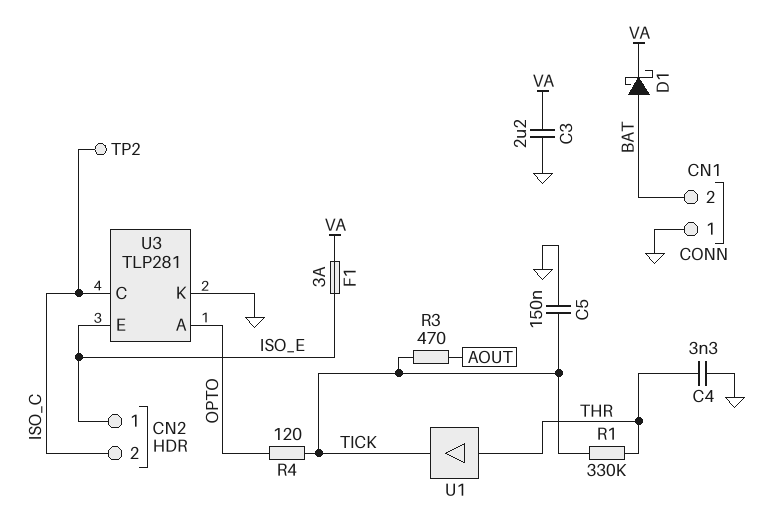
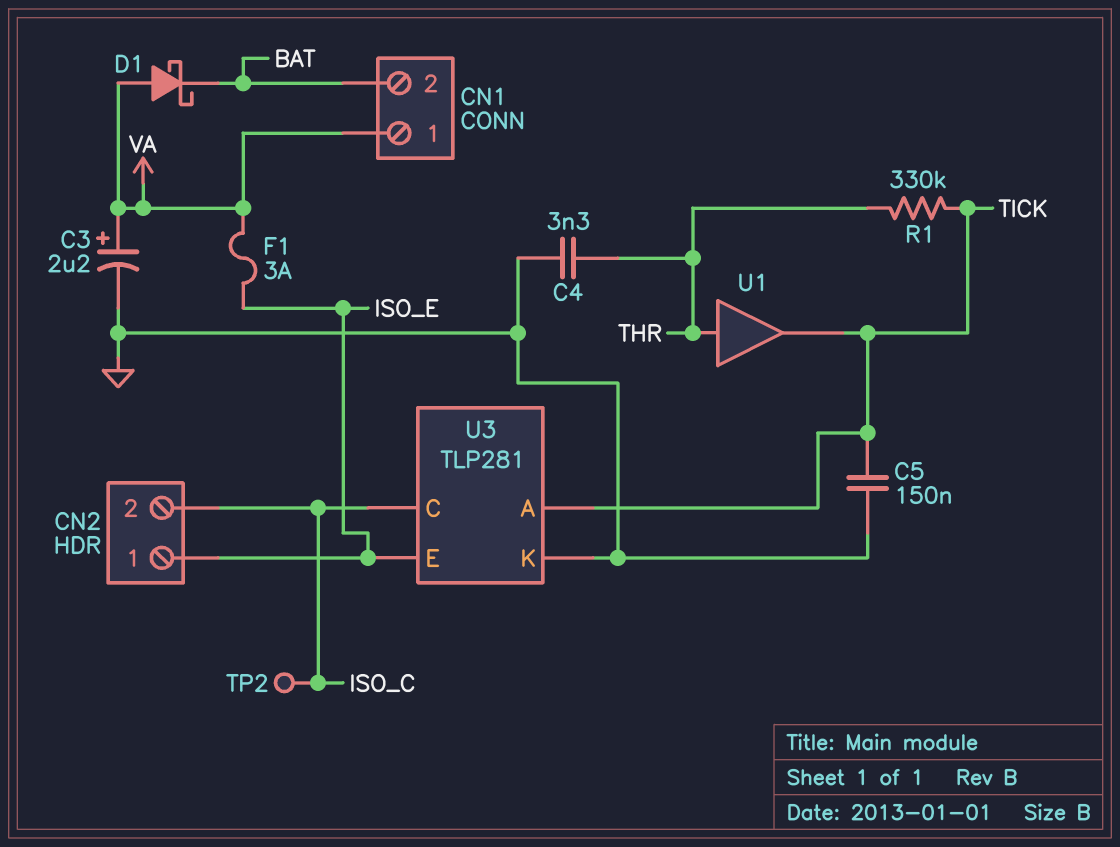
C3: 2.2uF (GND, VA) -> 2.2uF (plus VA, minus GND)
CN1 pin 1: GND -> VA
D1: schottky (A BAT, K VA) -> schottky (A VA, K BAT)
R3: 470 (AOUT, TICK) -> none
R4: 120 (OPTO, TICK) -> none
U3 pin A: OPTO -> TICK

